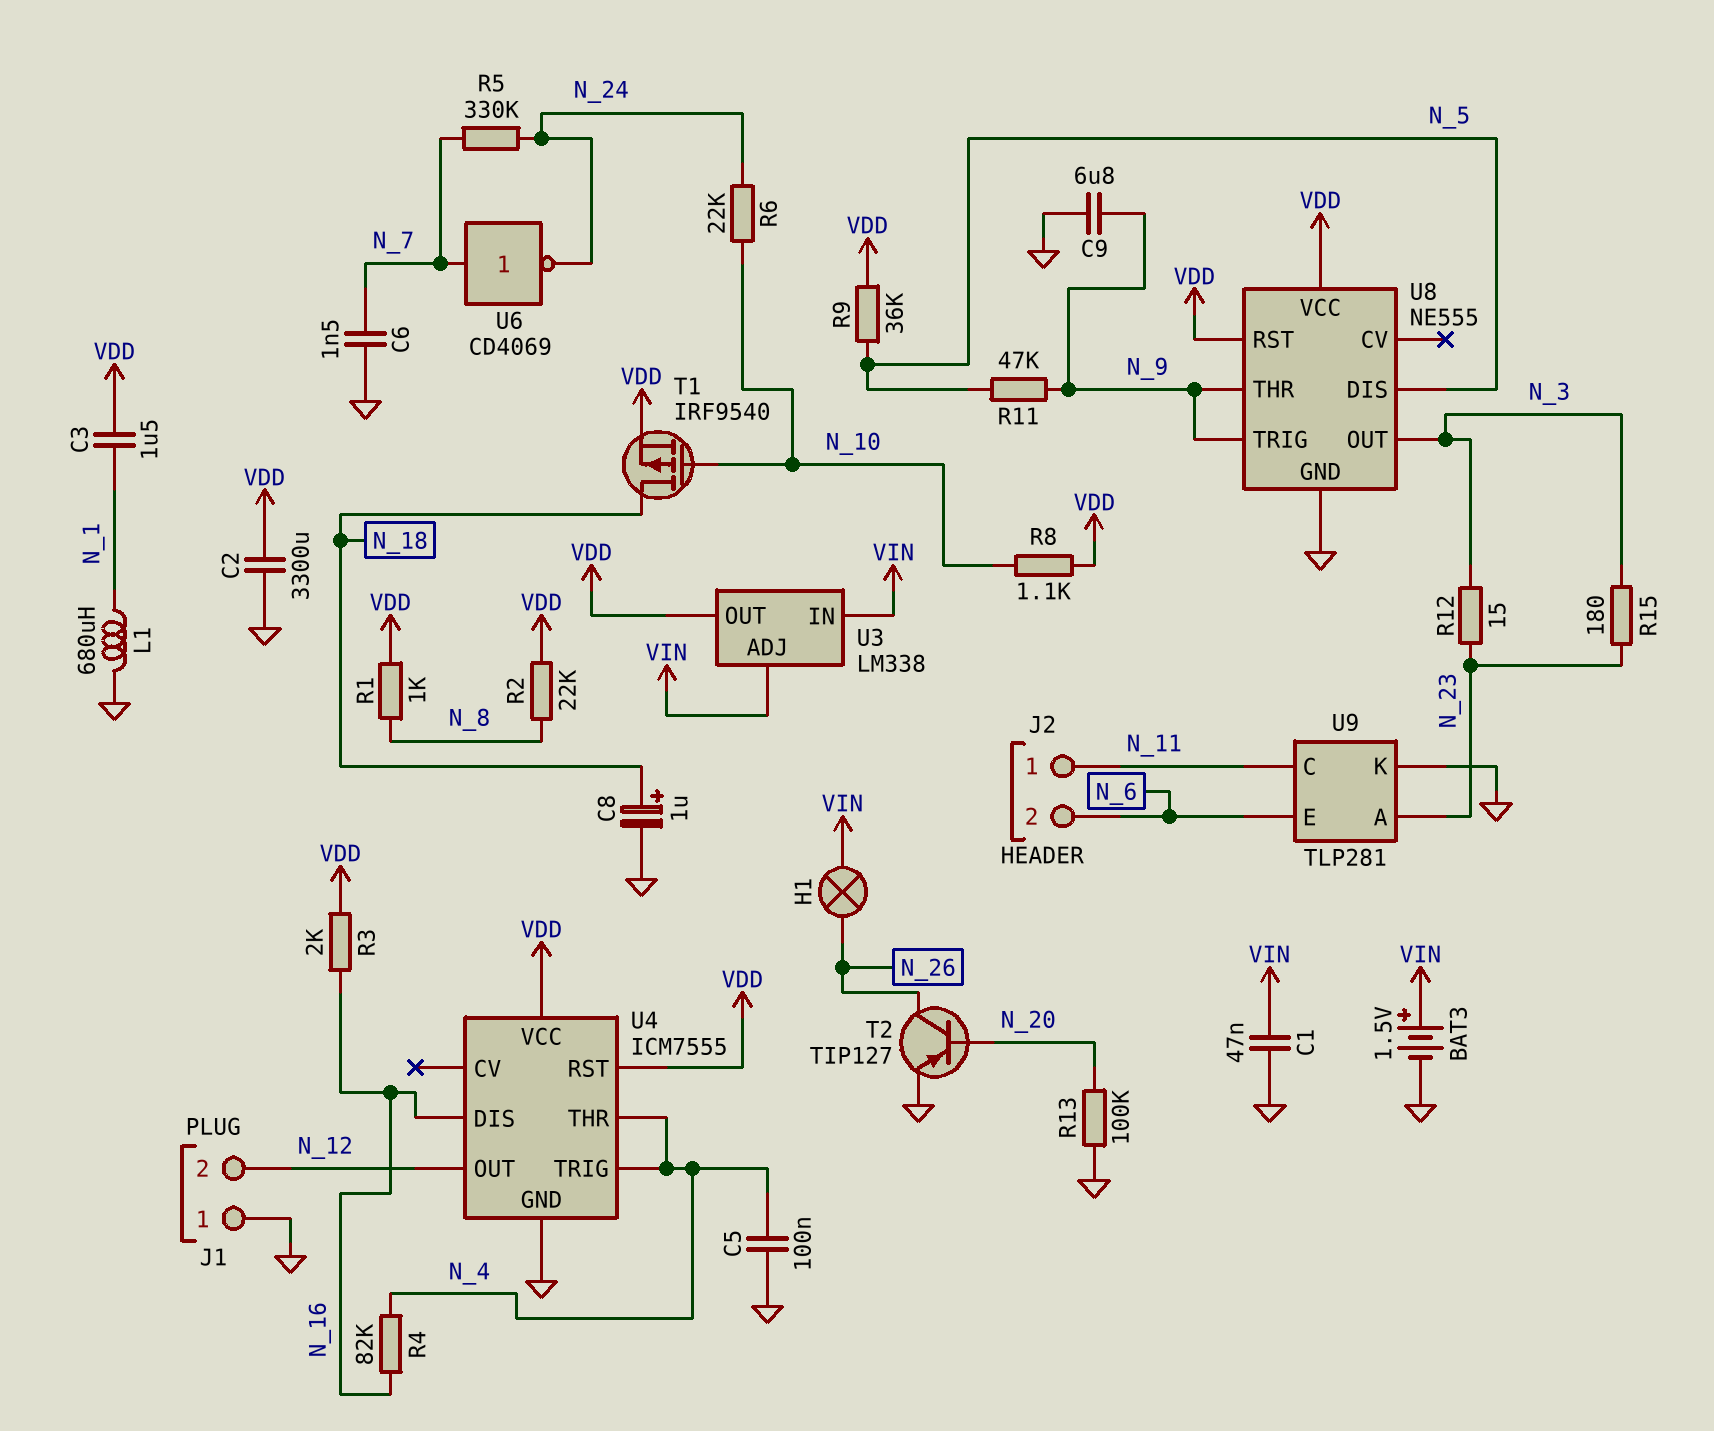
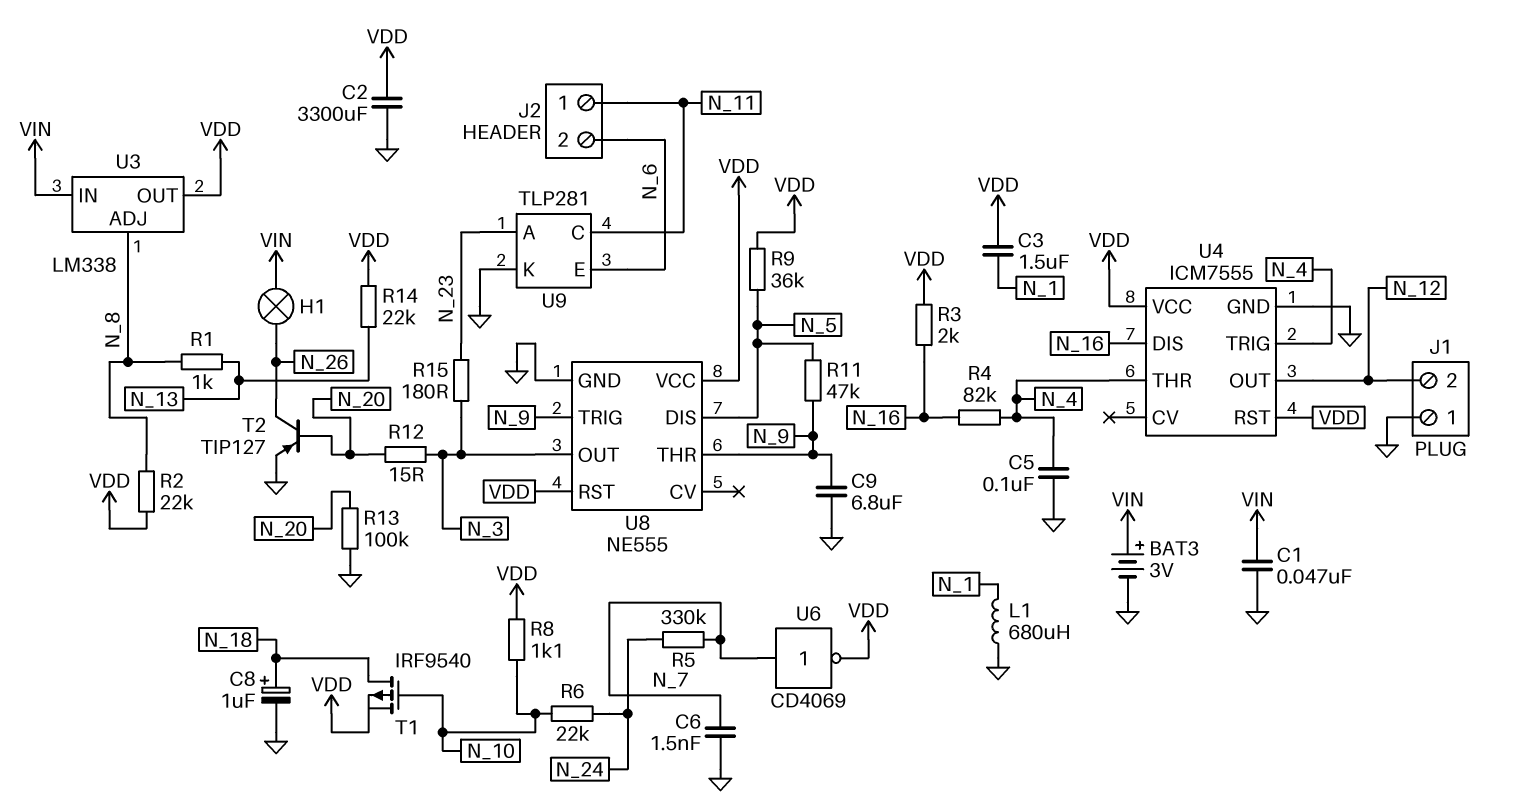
BAT3: 1.5V (plus VIN, minus GND) -> 3V (plus VIN, minus GND)
R1: 1k (N_8, VDD) -> 1k (N_8, N_13)
R12: 15 (N_3, N_23) -> 15 (N_3, N_20)
R14: none -> 22k (N_13, VDD)
U3 pin ADJ: VIN -> N_8
U6: NOT CD4069 (in N_7, out N_24) -> NOT CD4069 (in N_7, out VDD)

